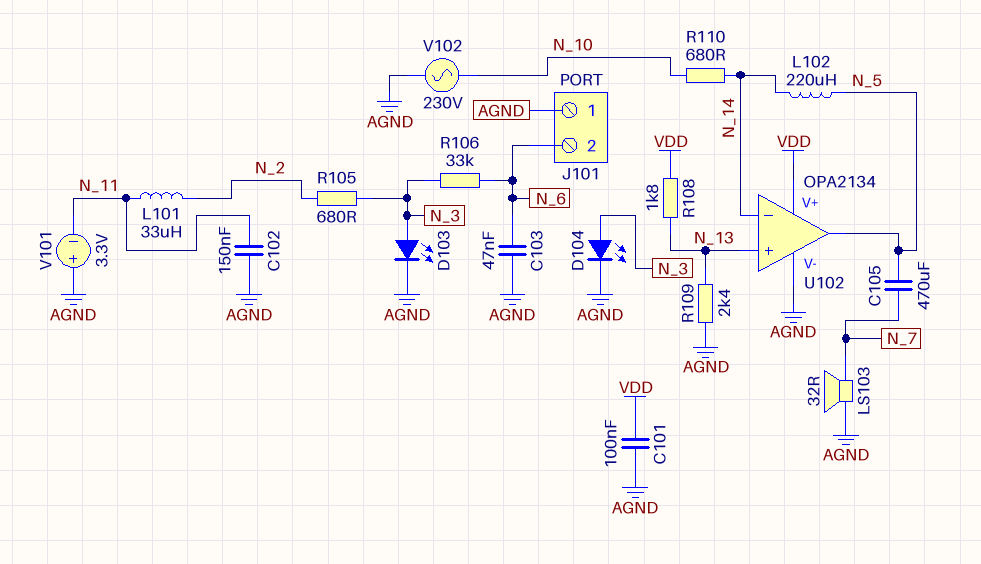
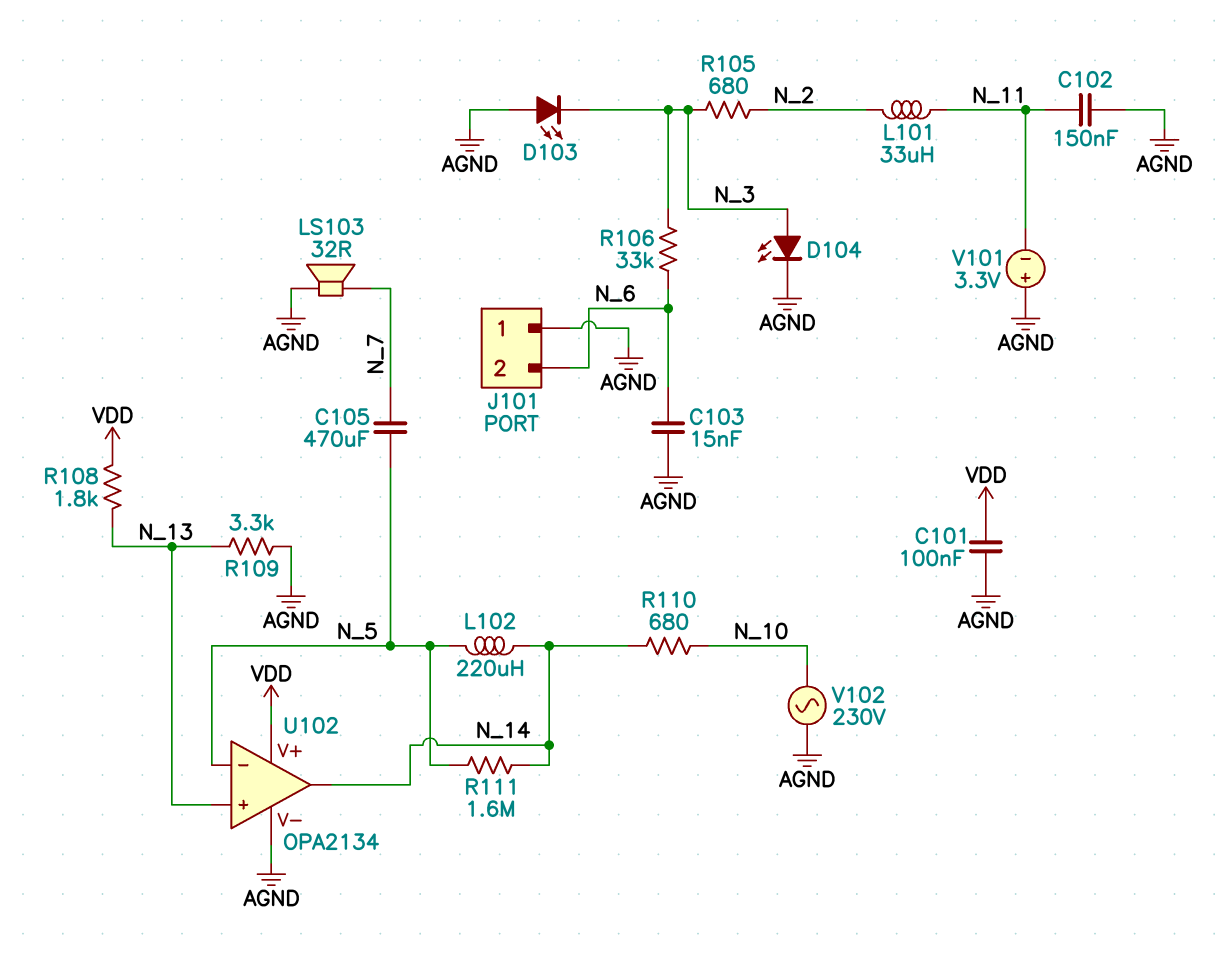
C103: 47nF (AGND, N_6) -> 15nF (AGND, N_6)
D103: LED (A N_3, K AGND) -> LED (A AGND, K N_3)
R109: 2.4k (AGND, N_13) -> 3.3k (AGND, N_13)
R111: none -> 1.6M (N_5, N_14)
U102 pin in-: N_14 -> N_5
U102 pin out: N_5 -> N_14

